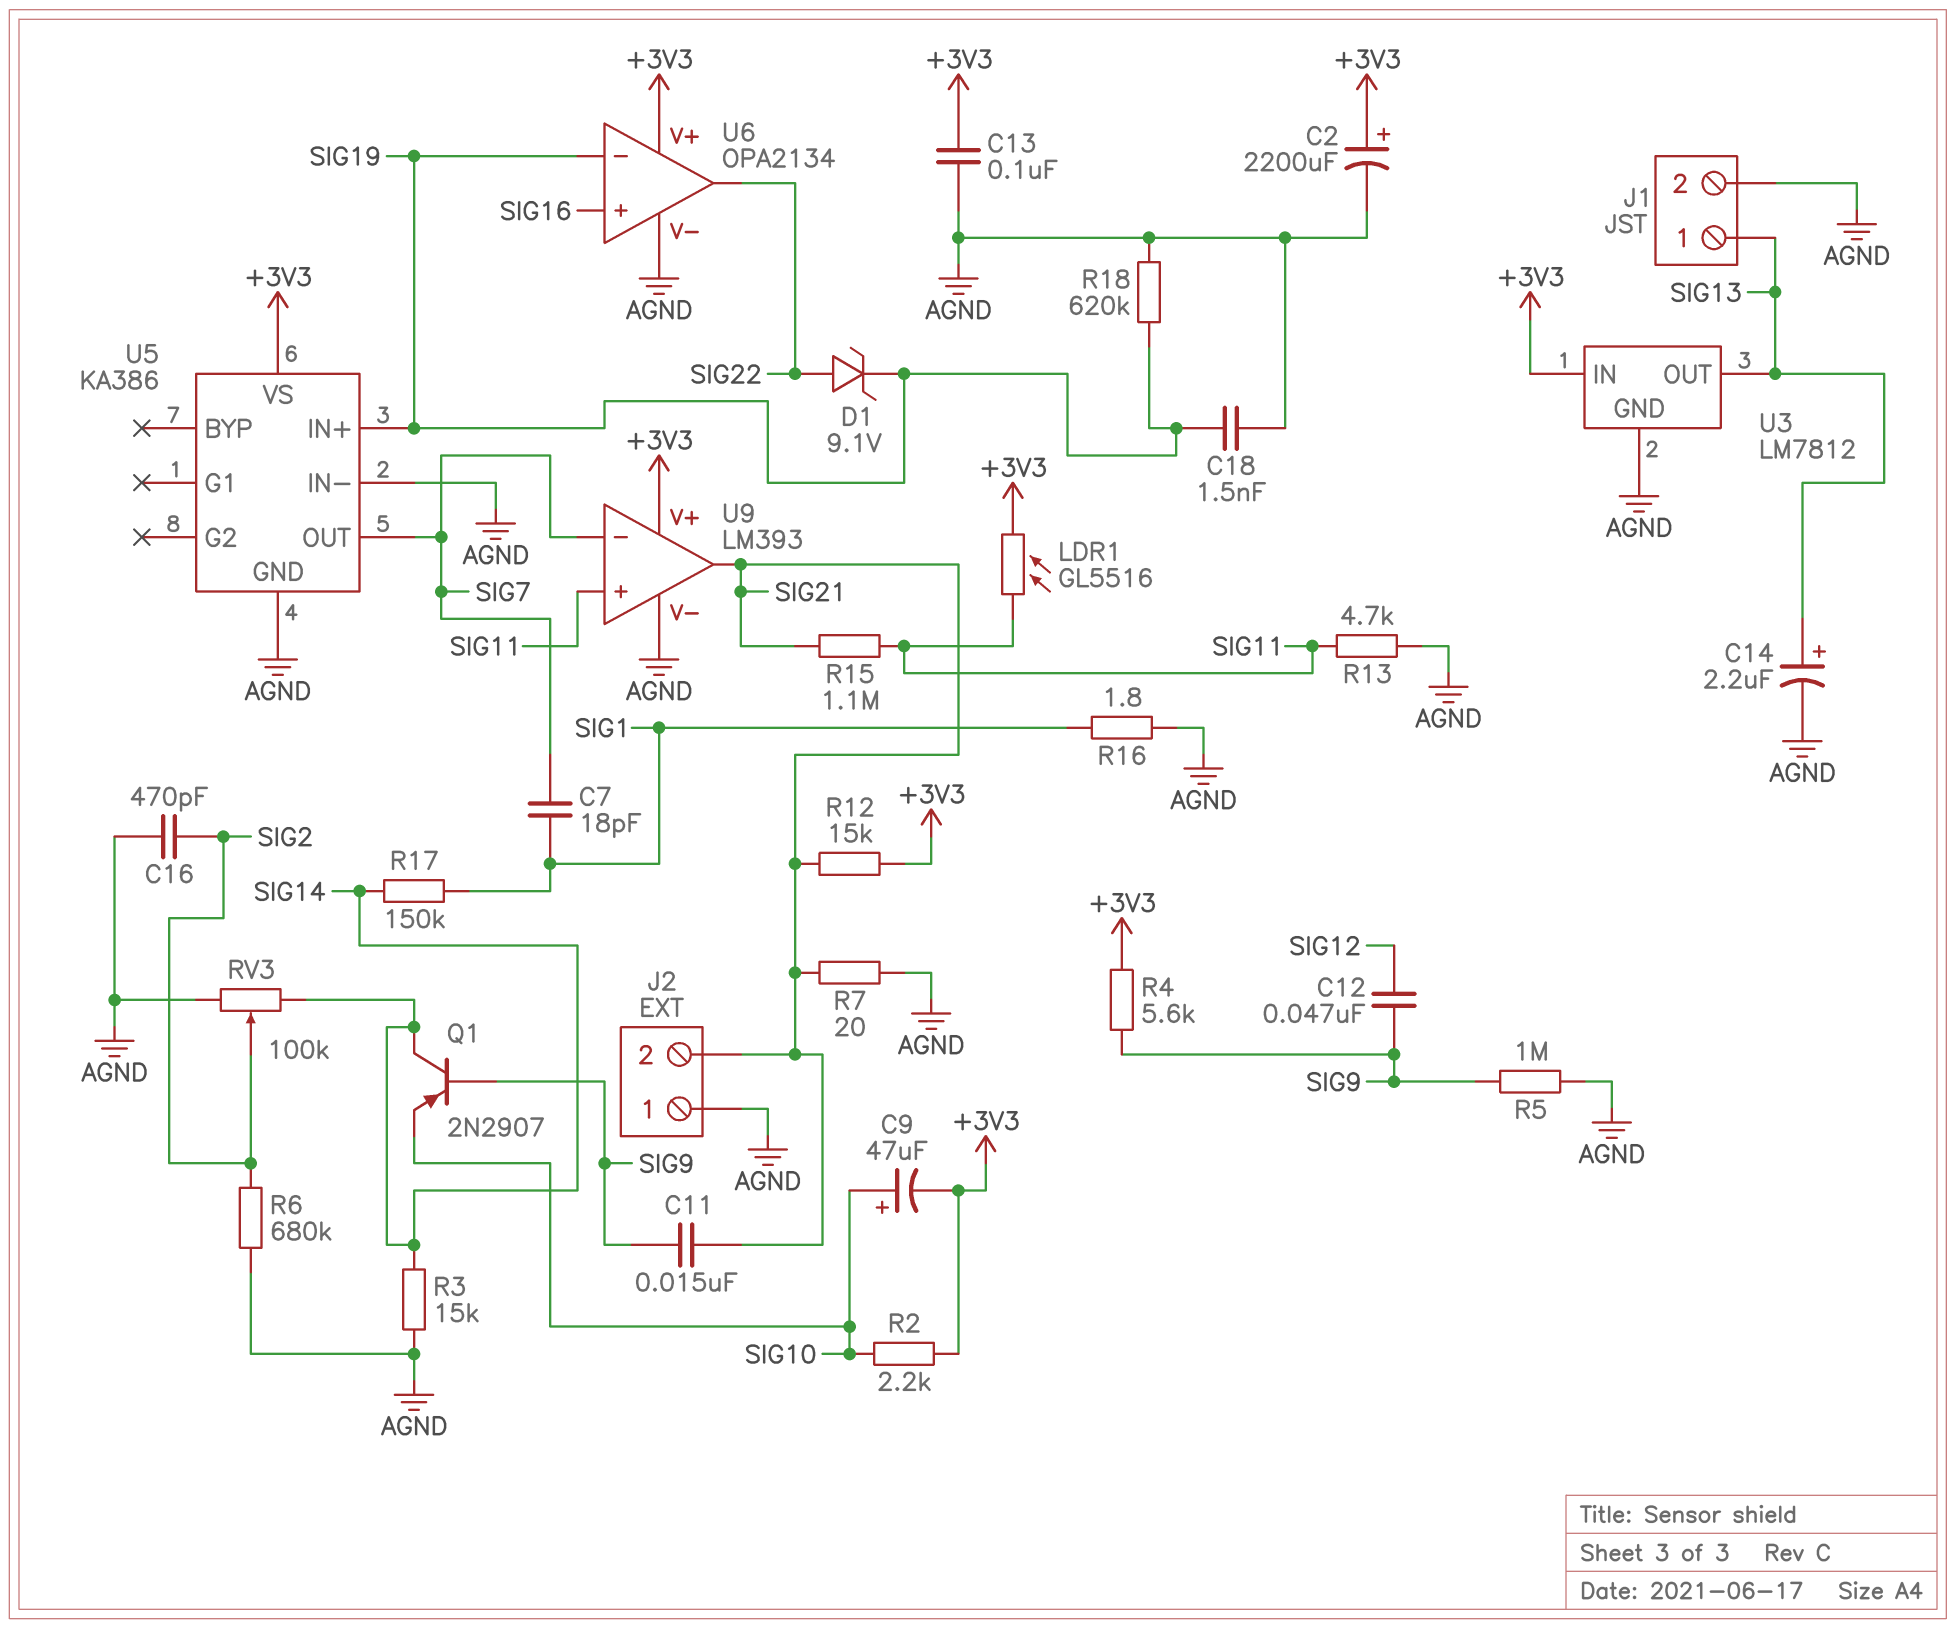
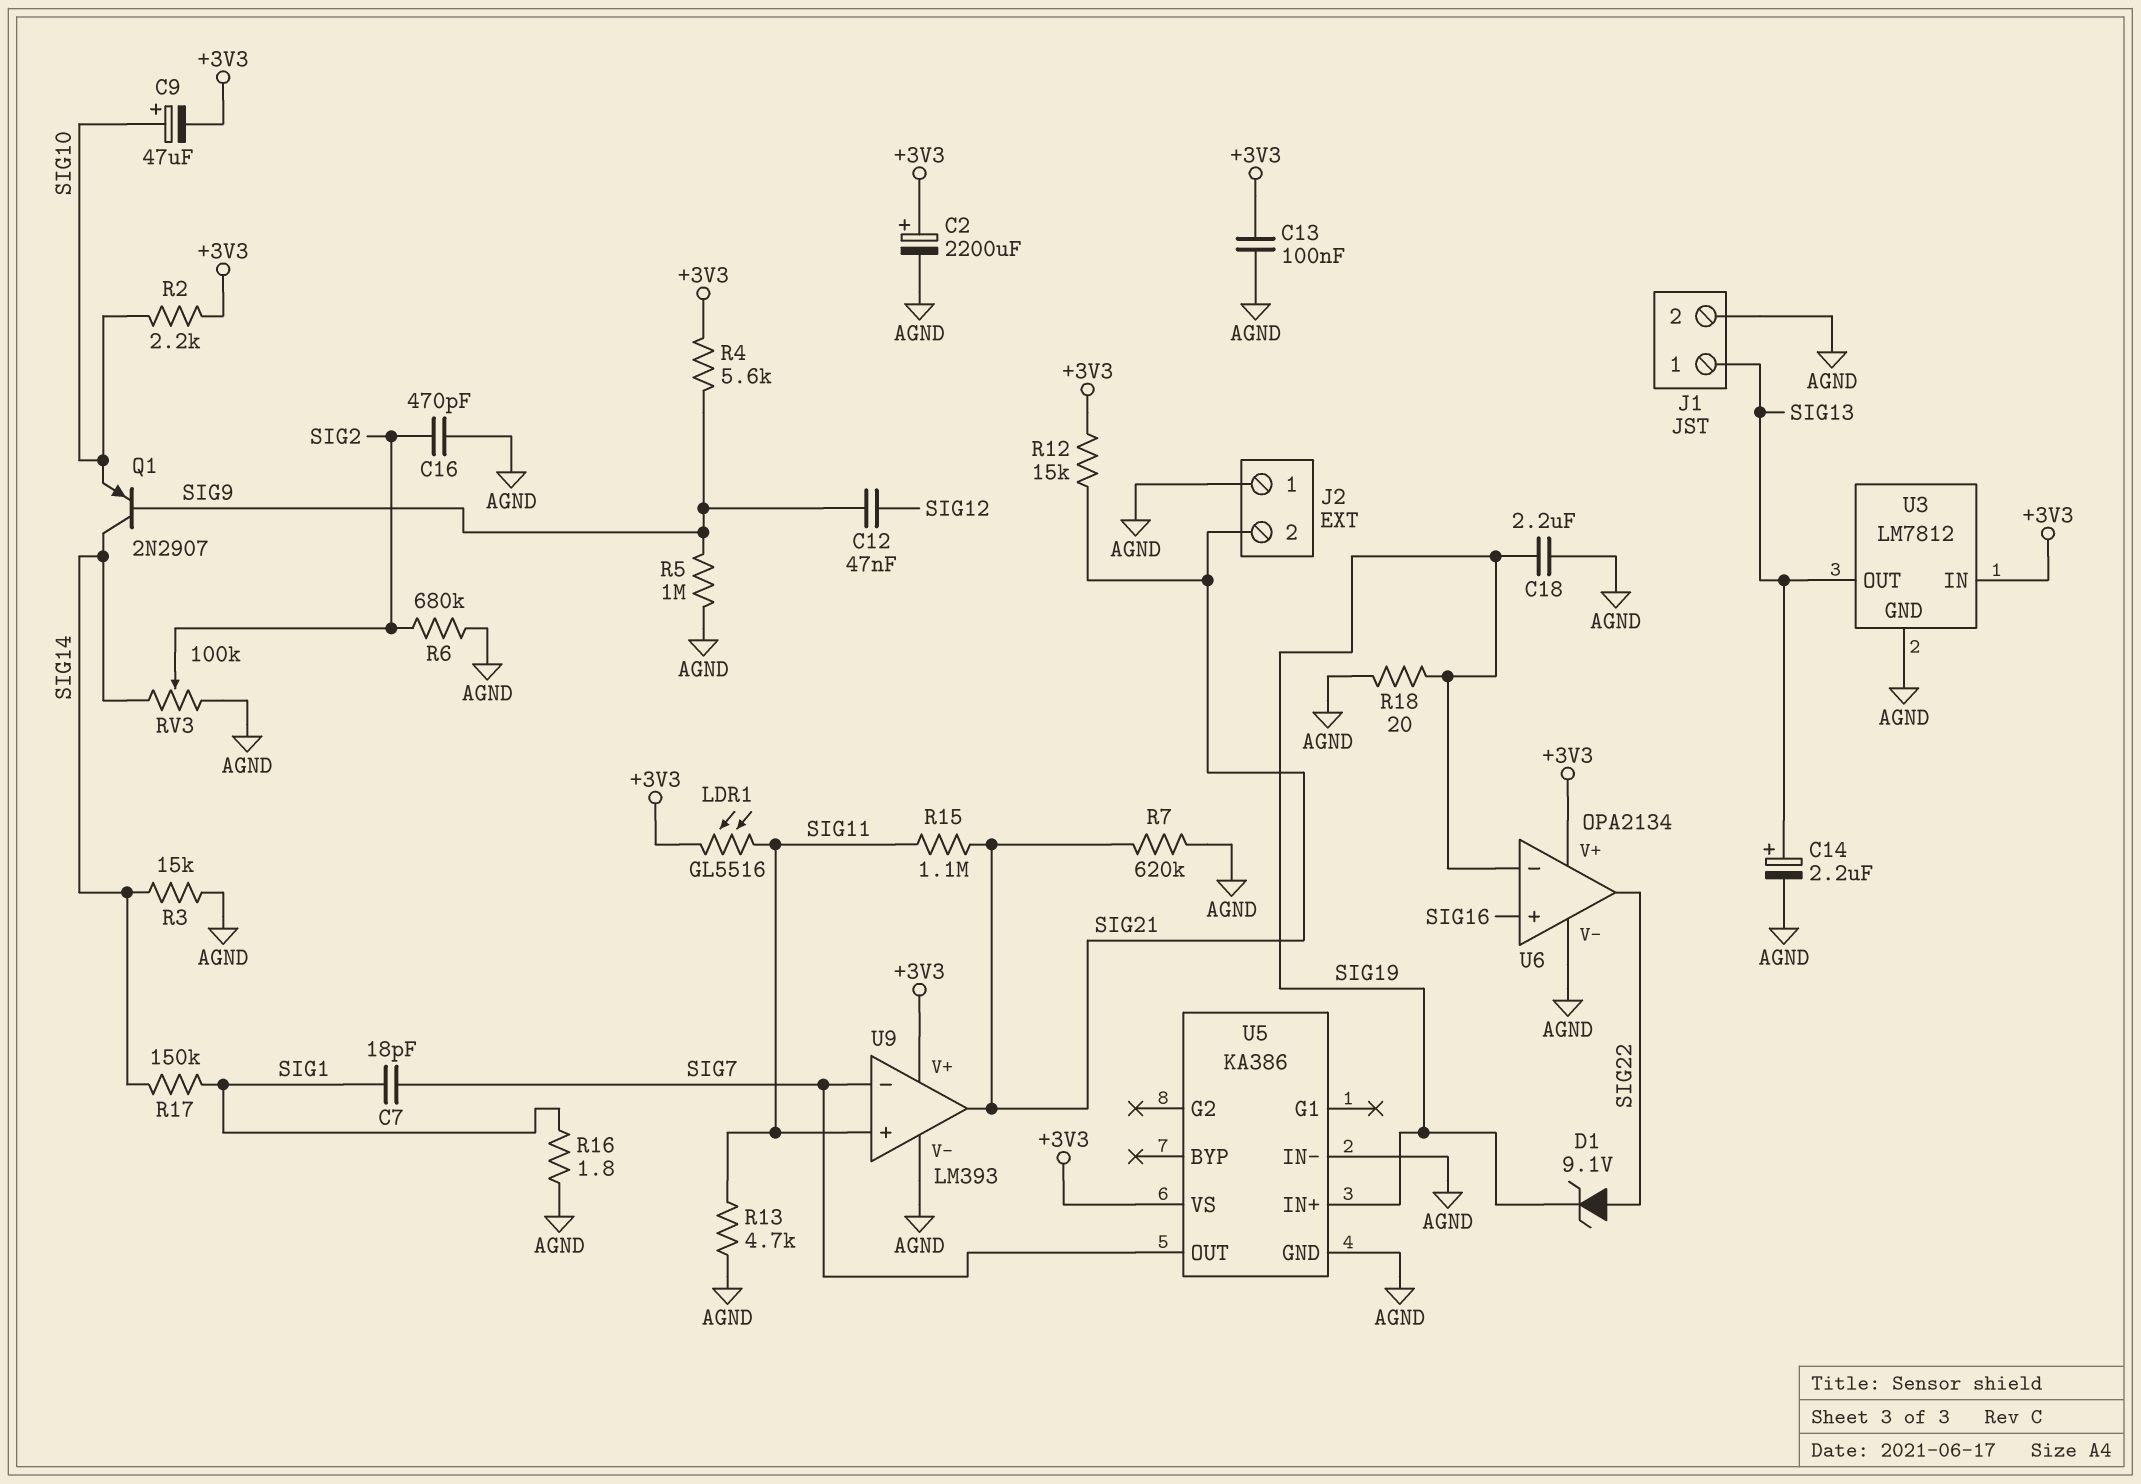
C11: 15nF (SIG9, SIG21) -> none
C18: 1.5nF (AGND, SIG19) -> 2.2uF (AGND, SIG19)
R7: 20 (AGND, SIG21) -> 620k (AGND, SIG21)
R18: 620k (AGND, SIG19) -> 20 (AGND, SIG19)

